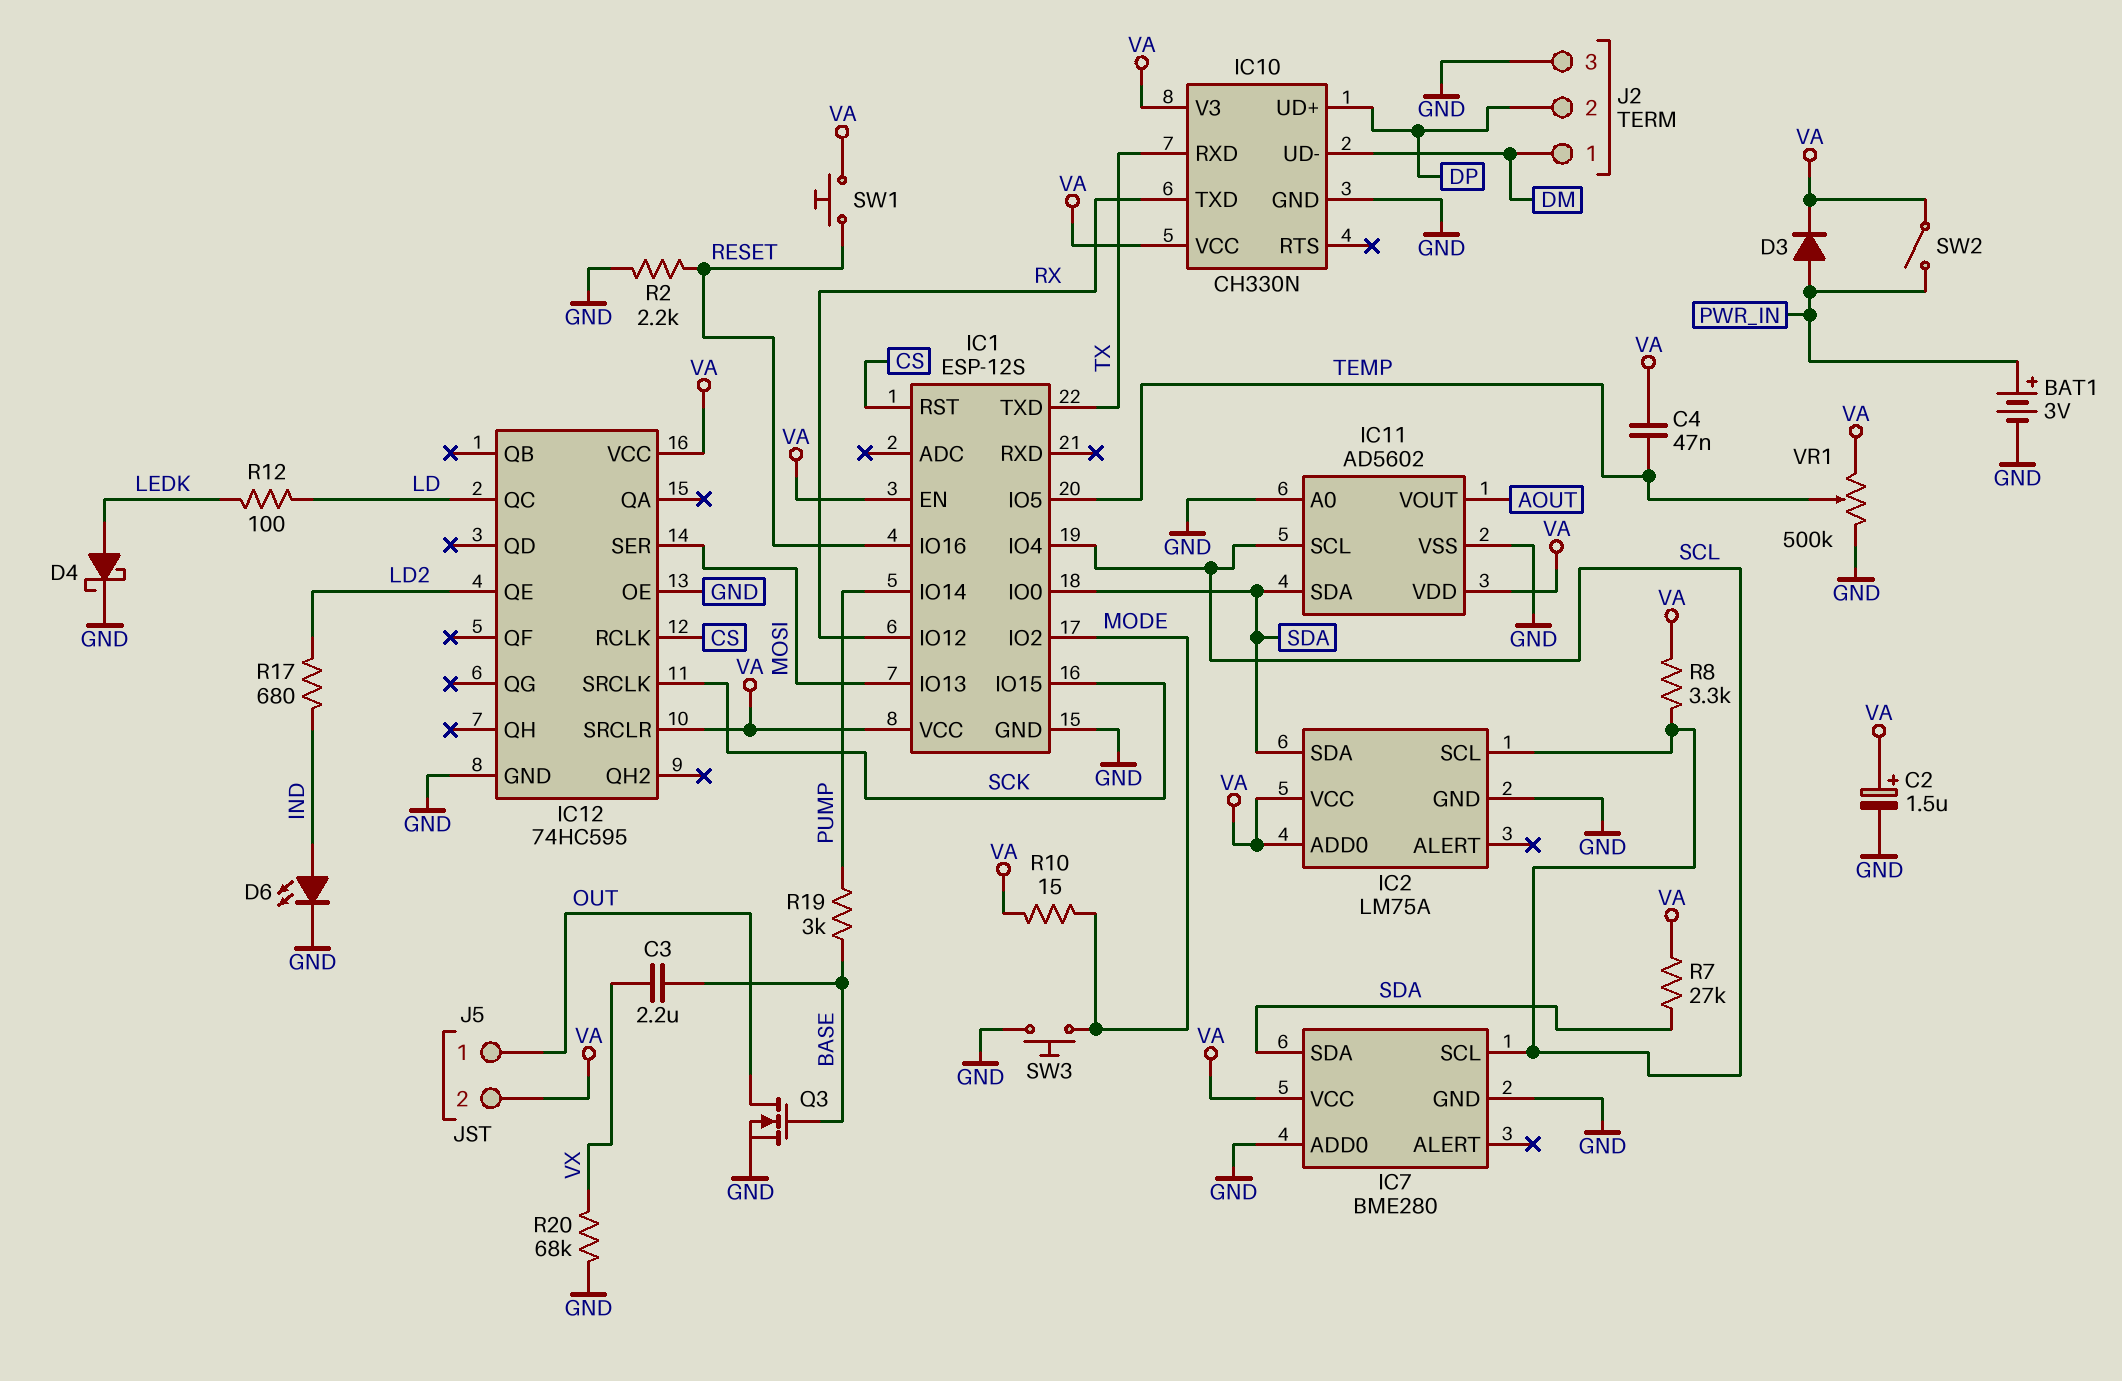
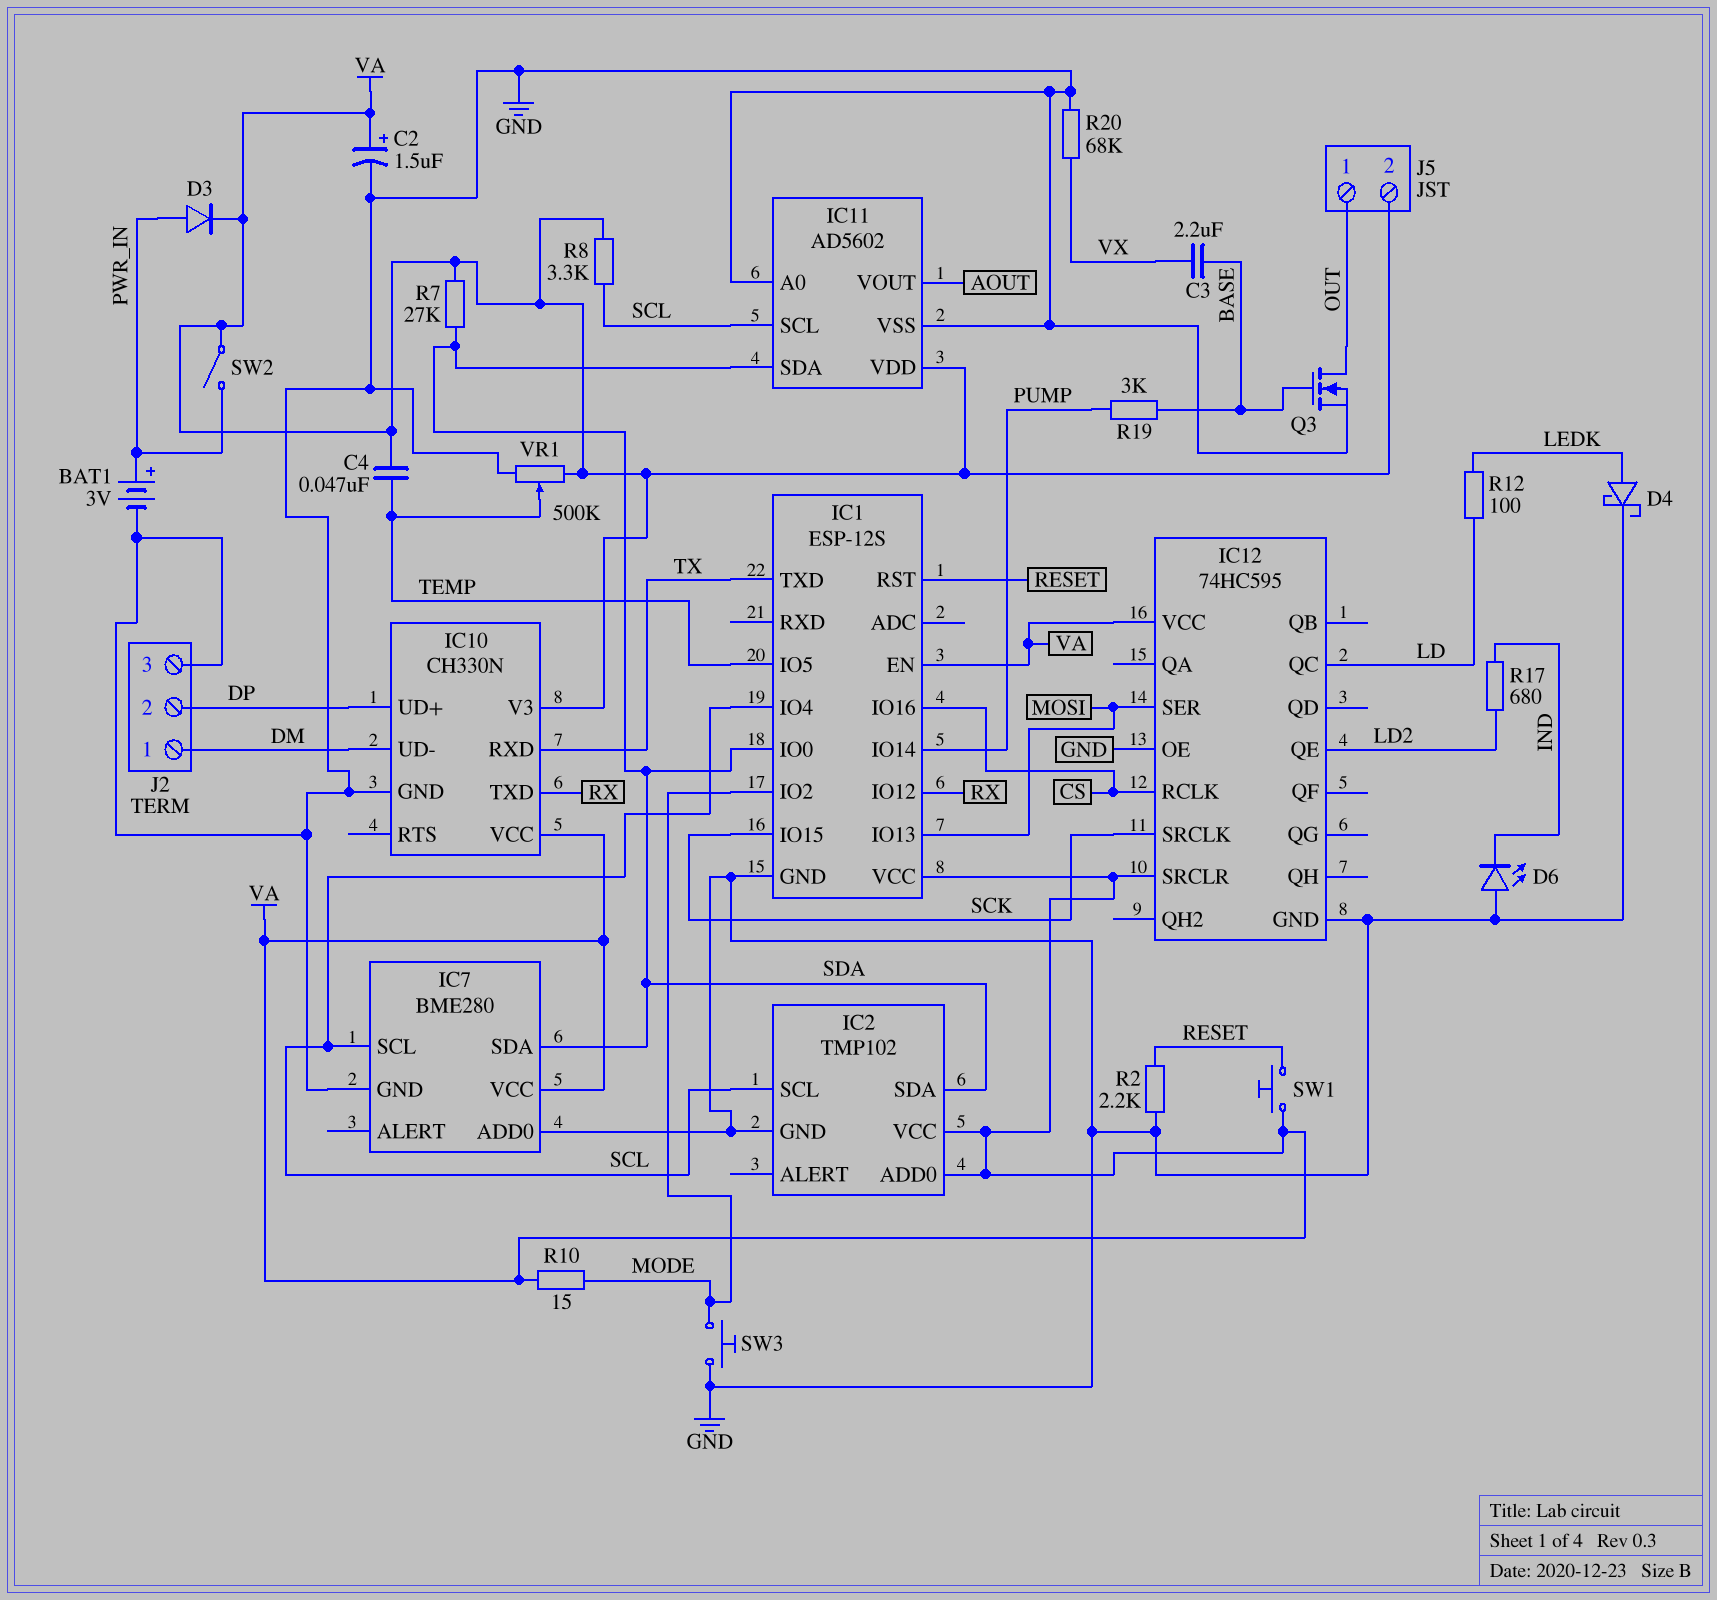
D6: LED (A IND, K GND) -> LED (A GND, K IND)
IC1 pin IO16: RESET -> CS
IC1 pin RST: CS -> RESET
IC2: LM75A -> TMP102

